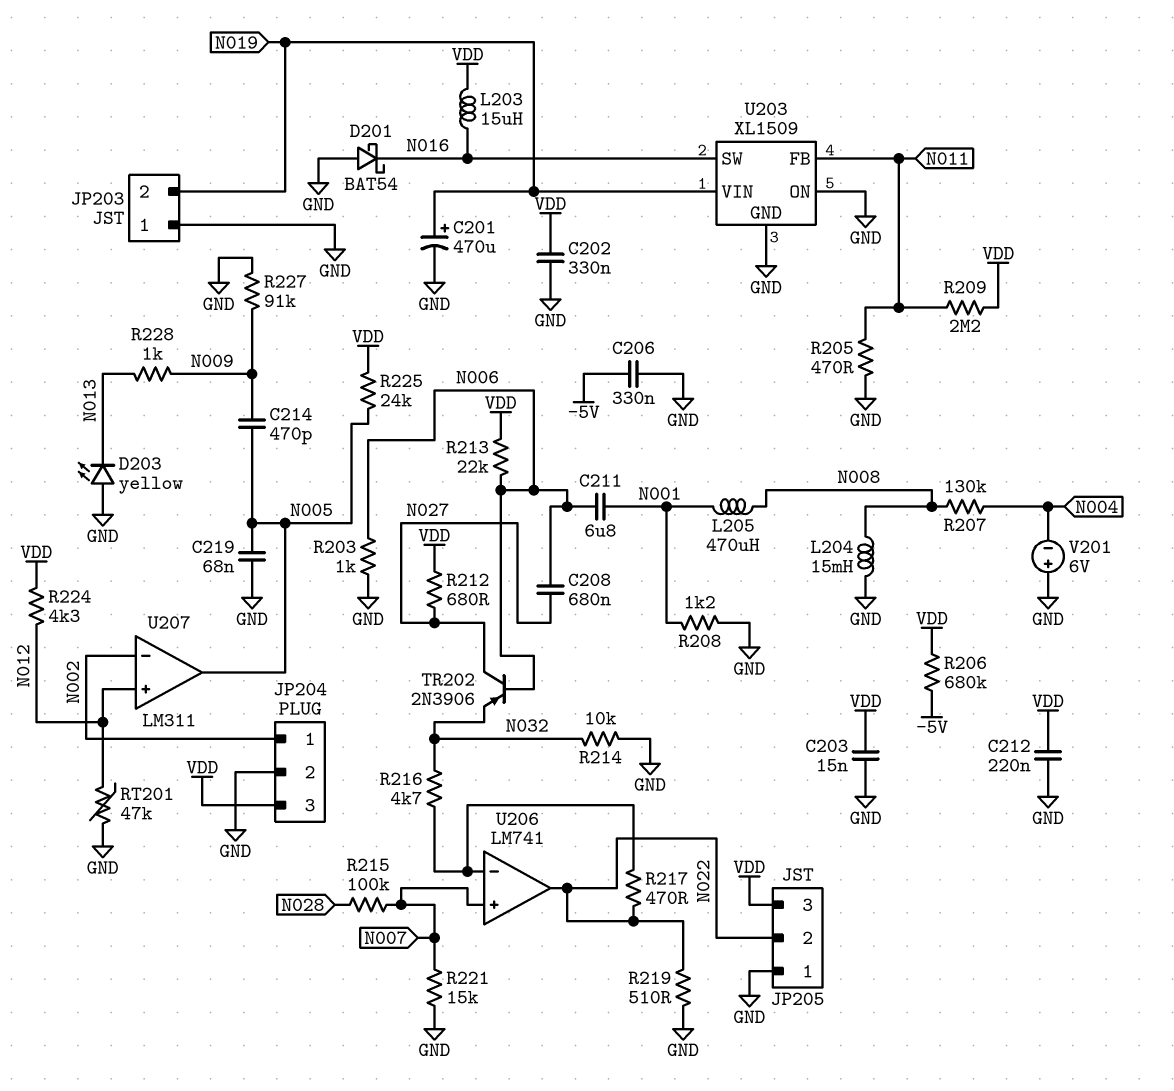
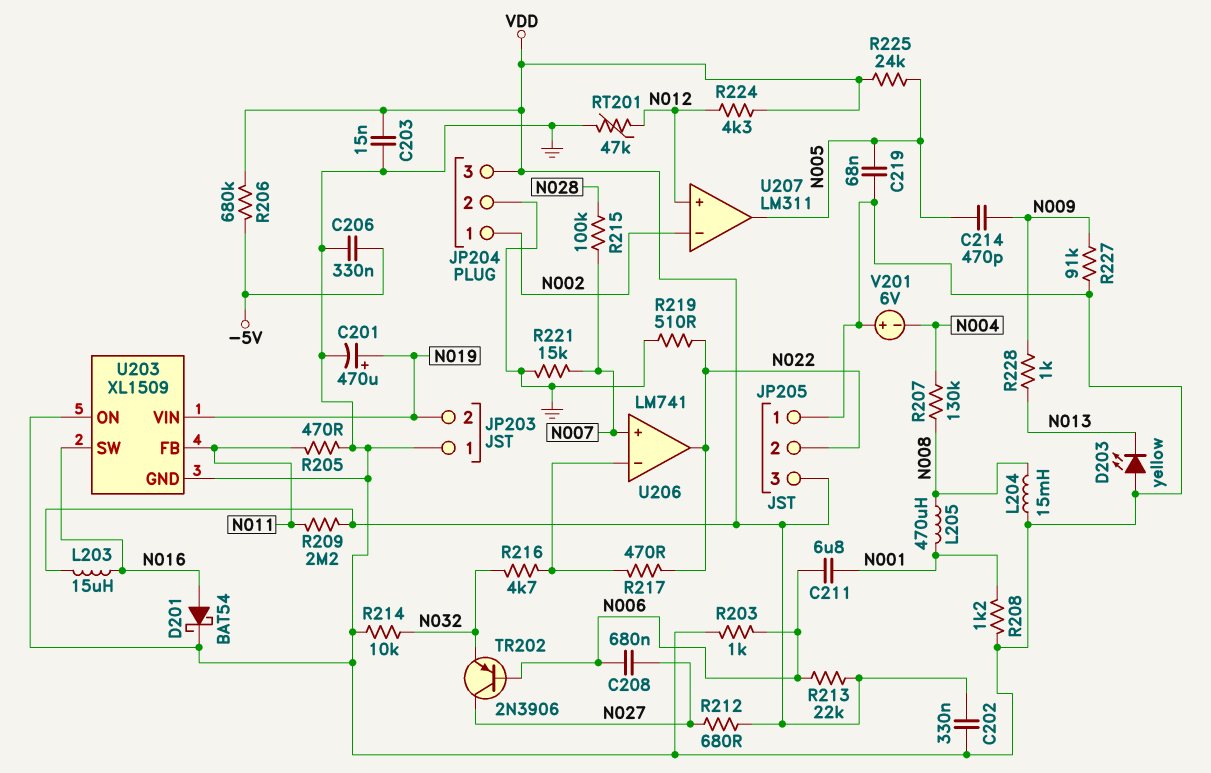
C212: 220nF (GND, VDD) -> none
D201: schottky BAT54 (A GND, K N016) -> schottky BAT54 (A N016, K GND)

